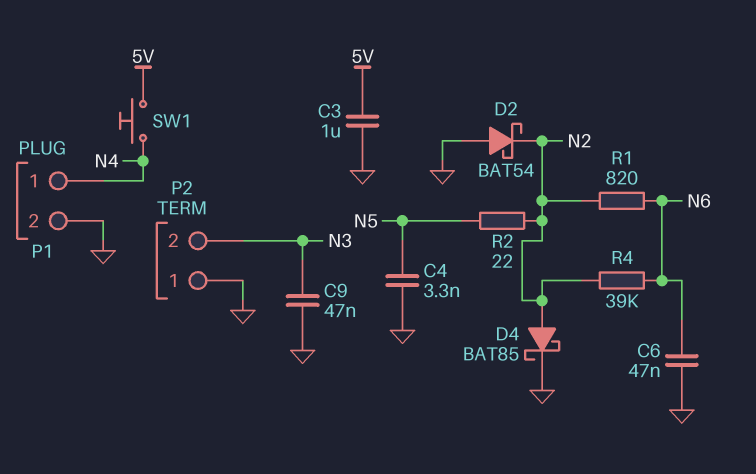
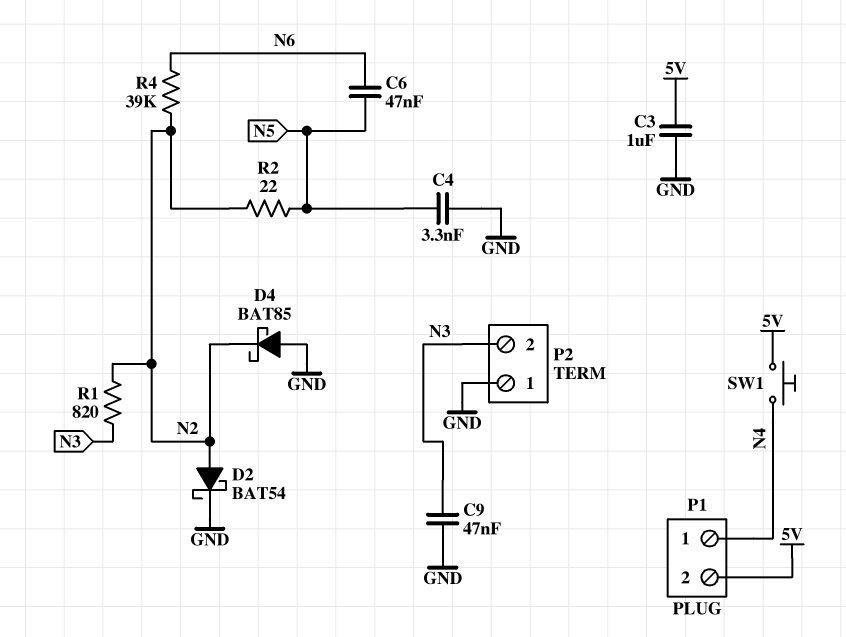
C6: 47nF (GND, N6) -> 47nF (N5, N6)
D2: schottky BAT54 (A GND, K N2) -> schottky BAT54 (A N2, K GND)
D4: schottky BAT85 (A N2, K GND) -> schottky BAT85 (A GND, K N2)
P1 pin 2: GND -> 5V
R1: 820 (N2, N6) -> 820 (N2, N3)

